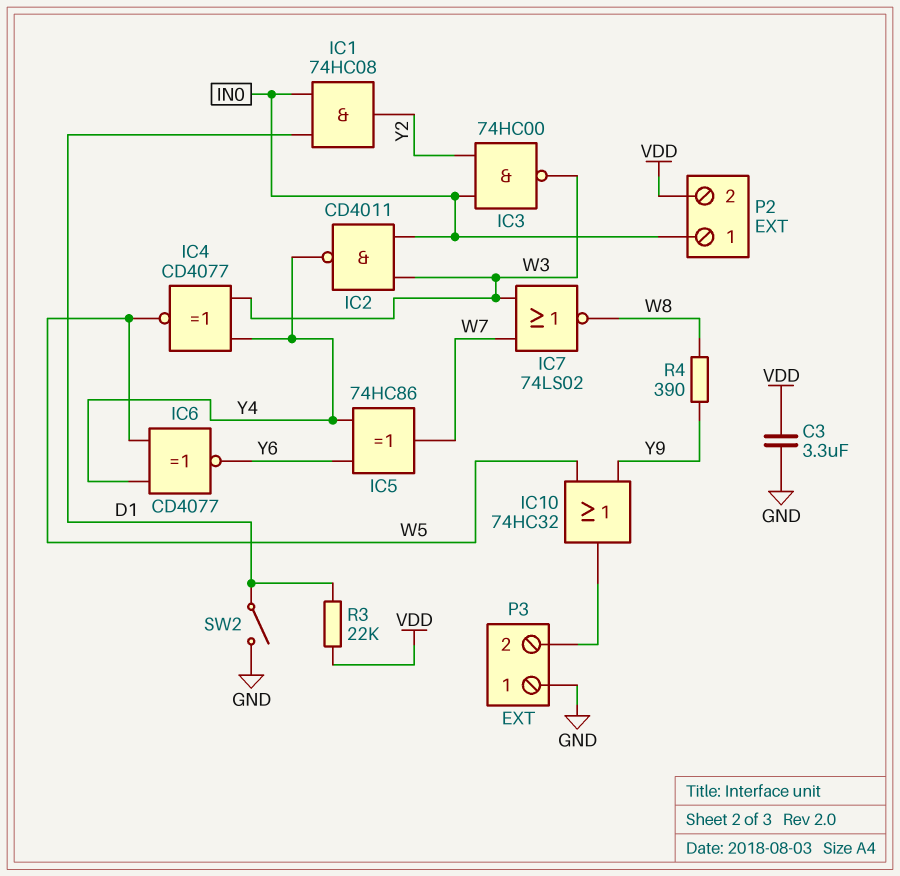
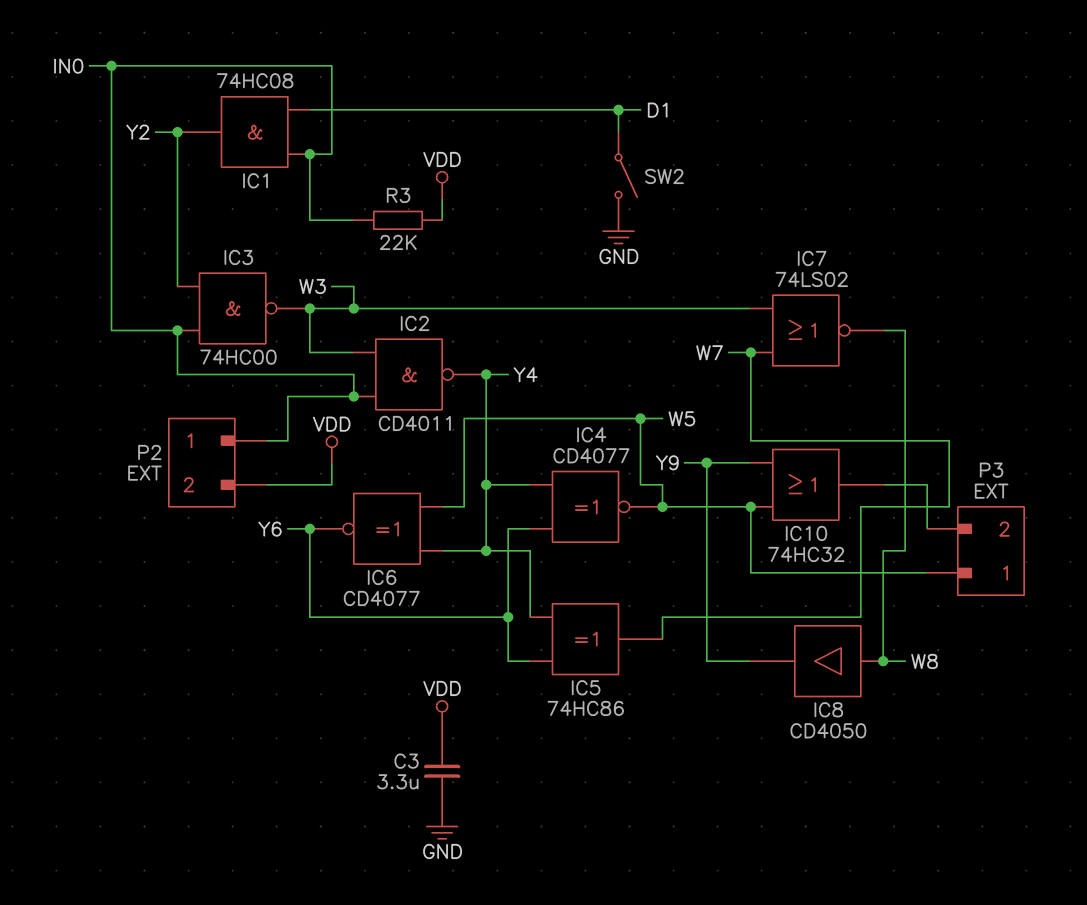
IC4: XNOR CD4077 (in W3, in Y4, out W5) -> XNOR CD4077 (in Y4, in Y6, out W5)
IC8: none -> buffer CD4050 (in W8, out Y9)
P3 pin 1: GND -> W5
R3: 22k (D1, VDD) -> 22k (IN0, VDD)
R4: 390 (W8, Y9) -> none

